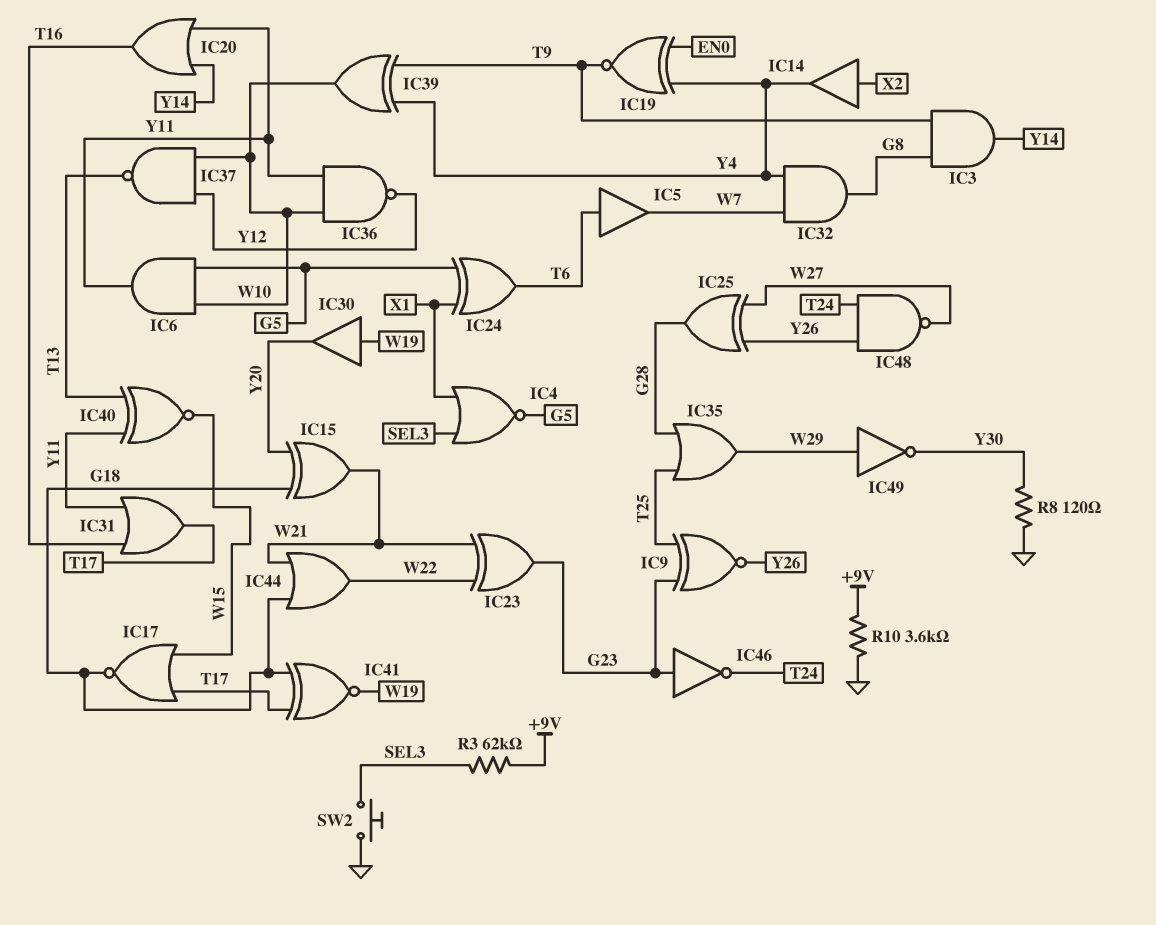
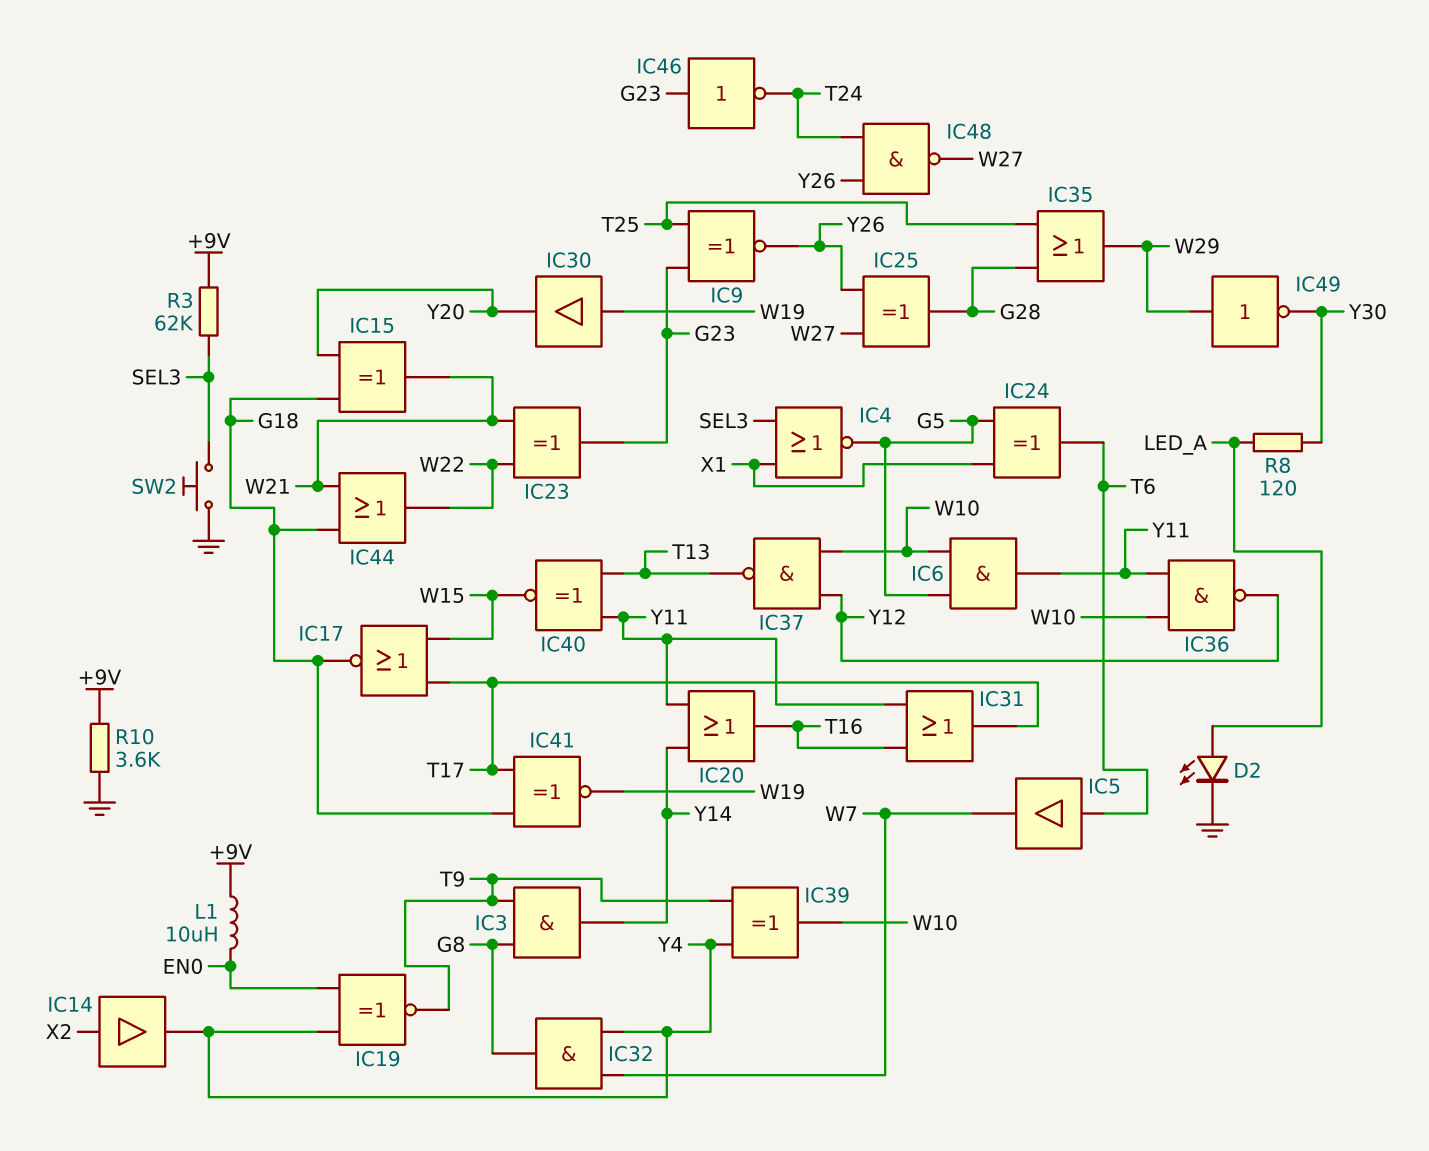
D2: none -> LED (A LED_A, K GND)
L1: none -> 10uH (+9V, EN0)
R8: 120 (GND, Y30) -> 120 (LED_A, Y30)

